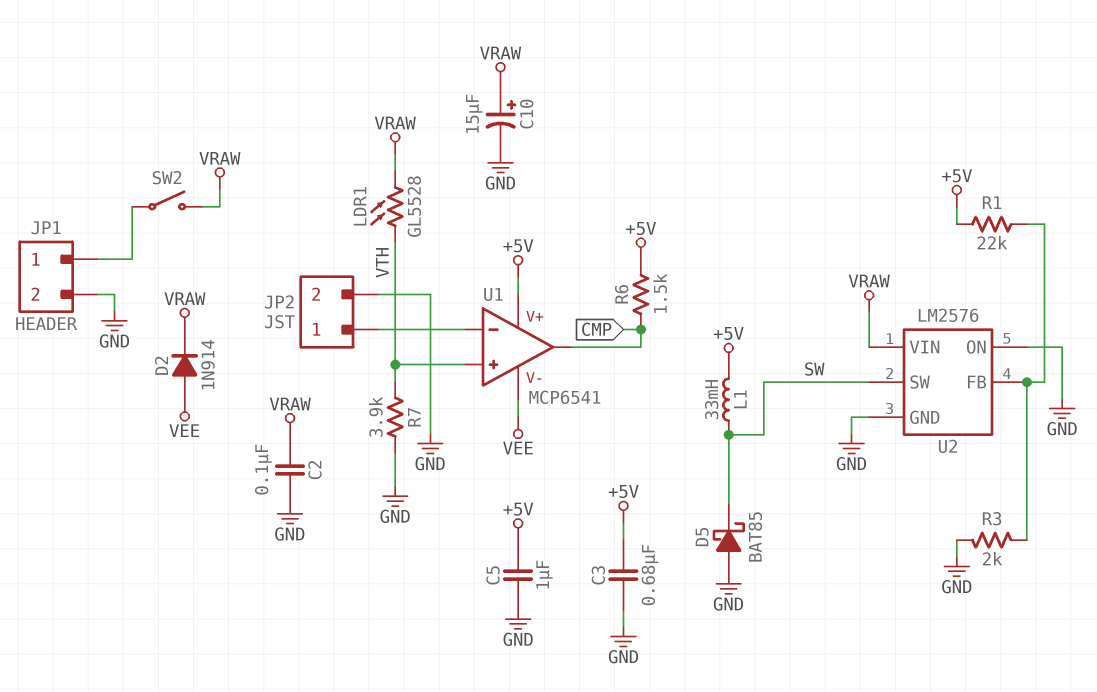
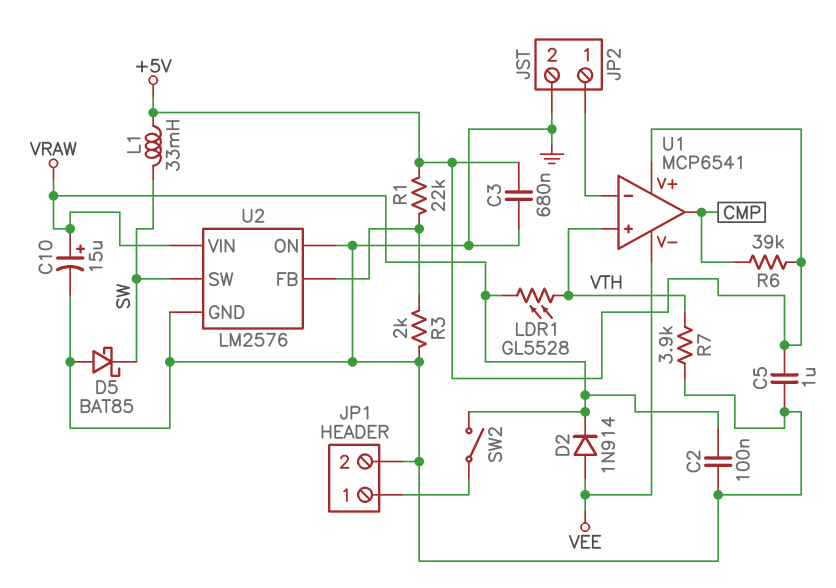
R6: 1.5k (+5V, CMP) -> 39k (+5V, CMP)

